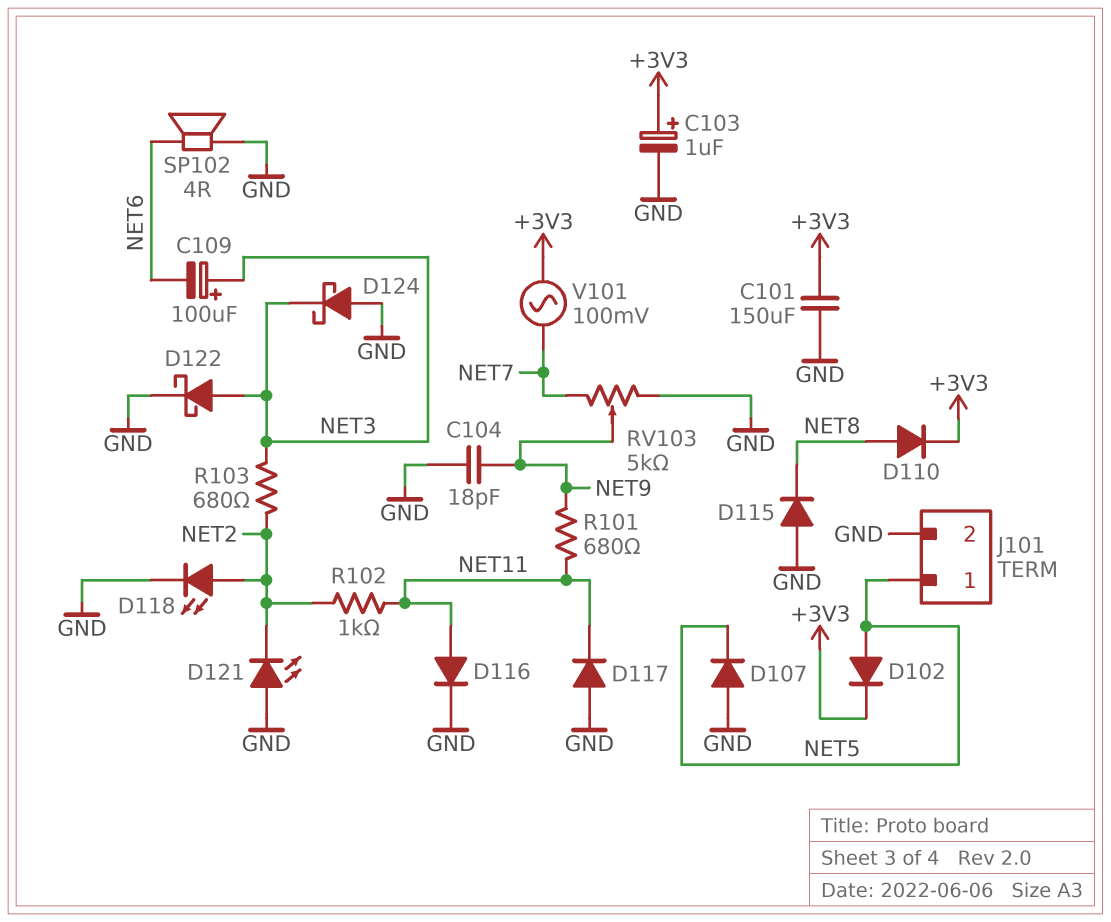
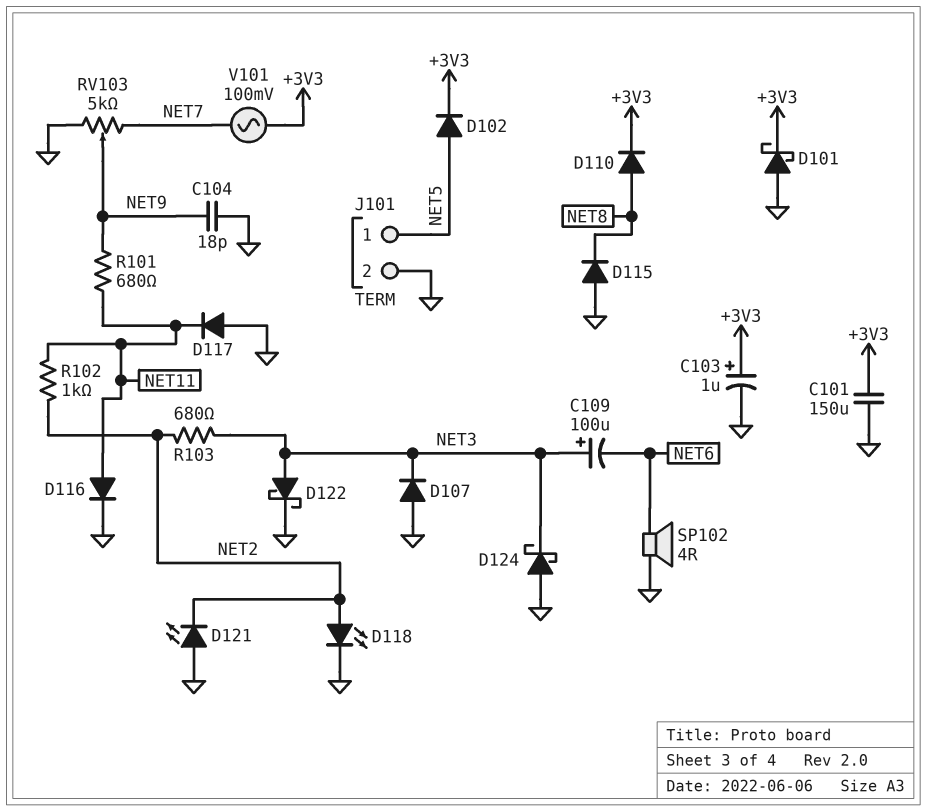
D101: none -> schottky (A GND, K +3V3)
D107: diode (A GND, K NET5) -> diode (A GND, K NET3)

